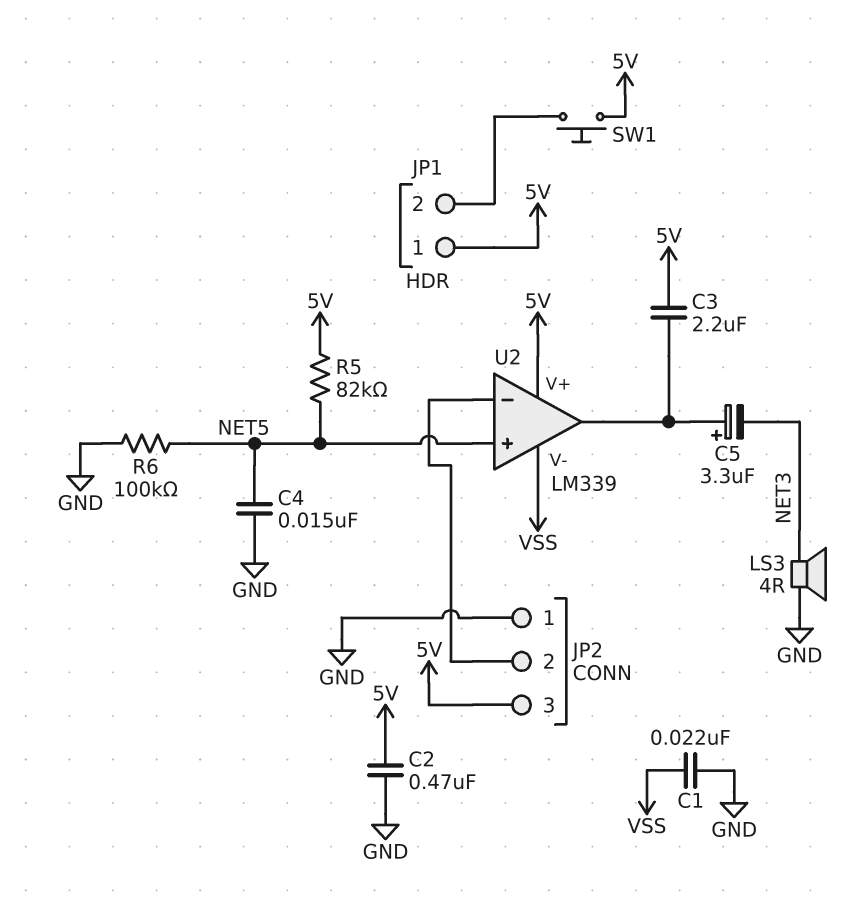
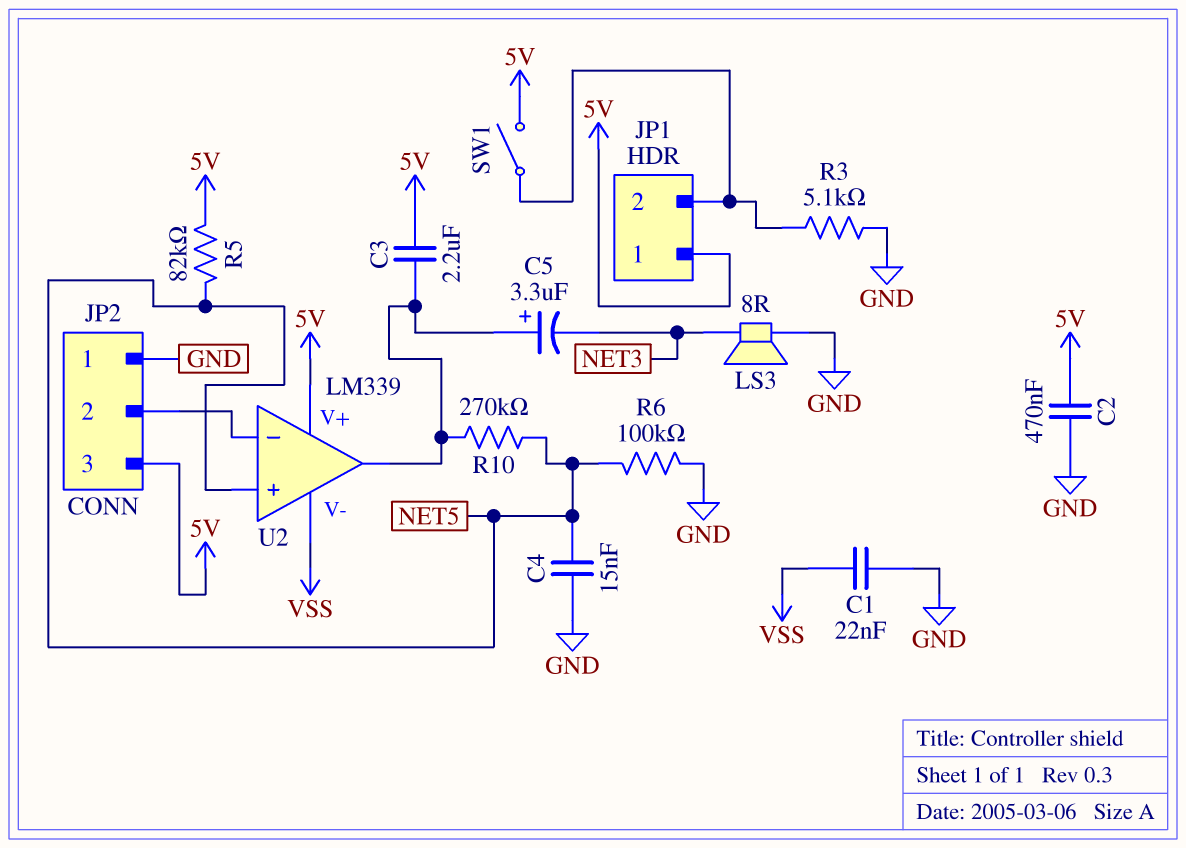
LS3: speaker 4R (GND, NET3) -> speaker 8R (GND, NET3)
R3: none -> 5.1k (GND, JP1/2)
R10: none -> 270k (NET5, U2/out)
SW1: button (5V, JP1/2) -> switch (5V, JP1/2)

